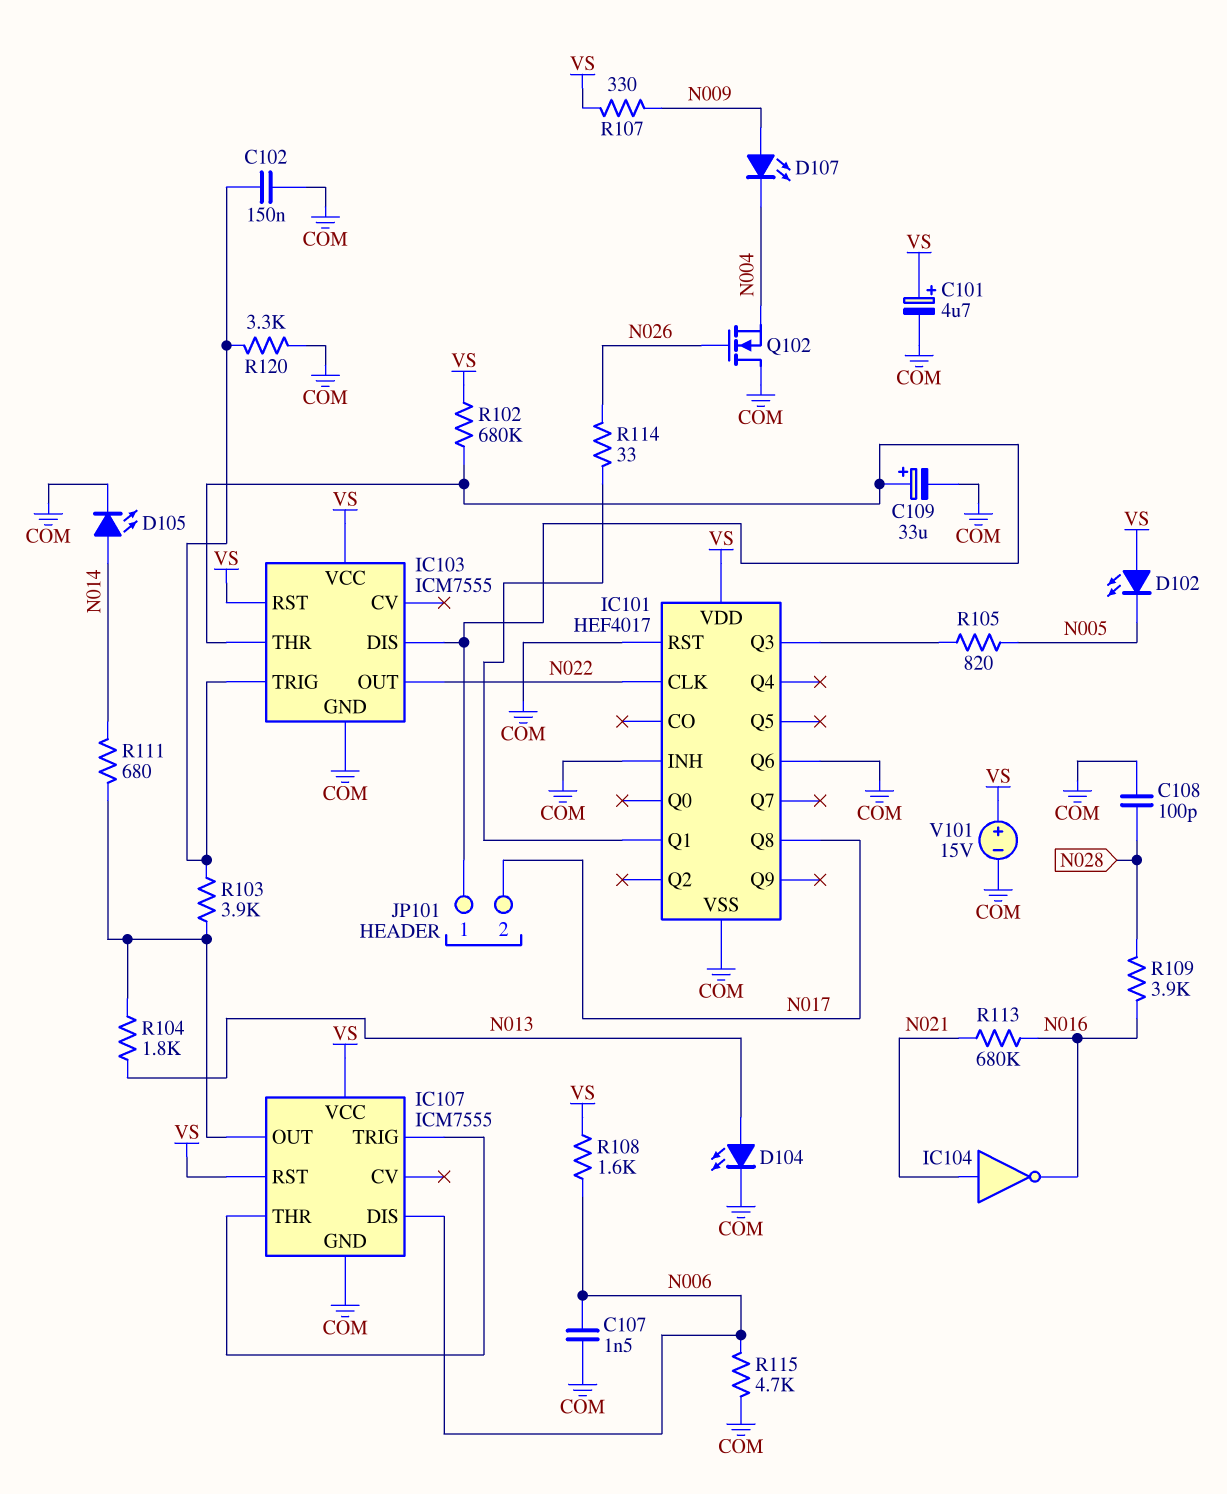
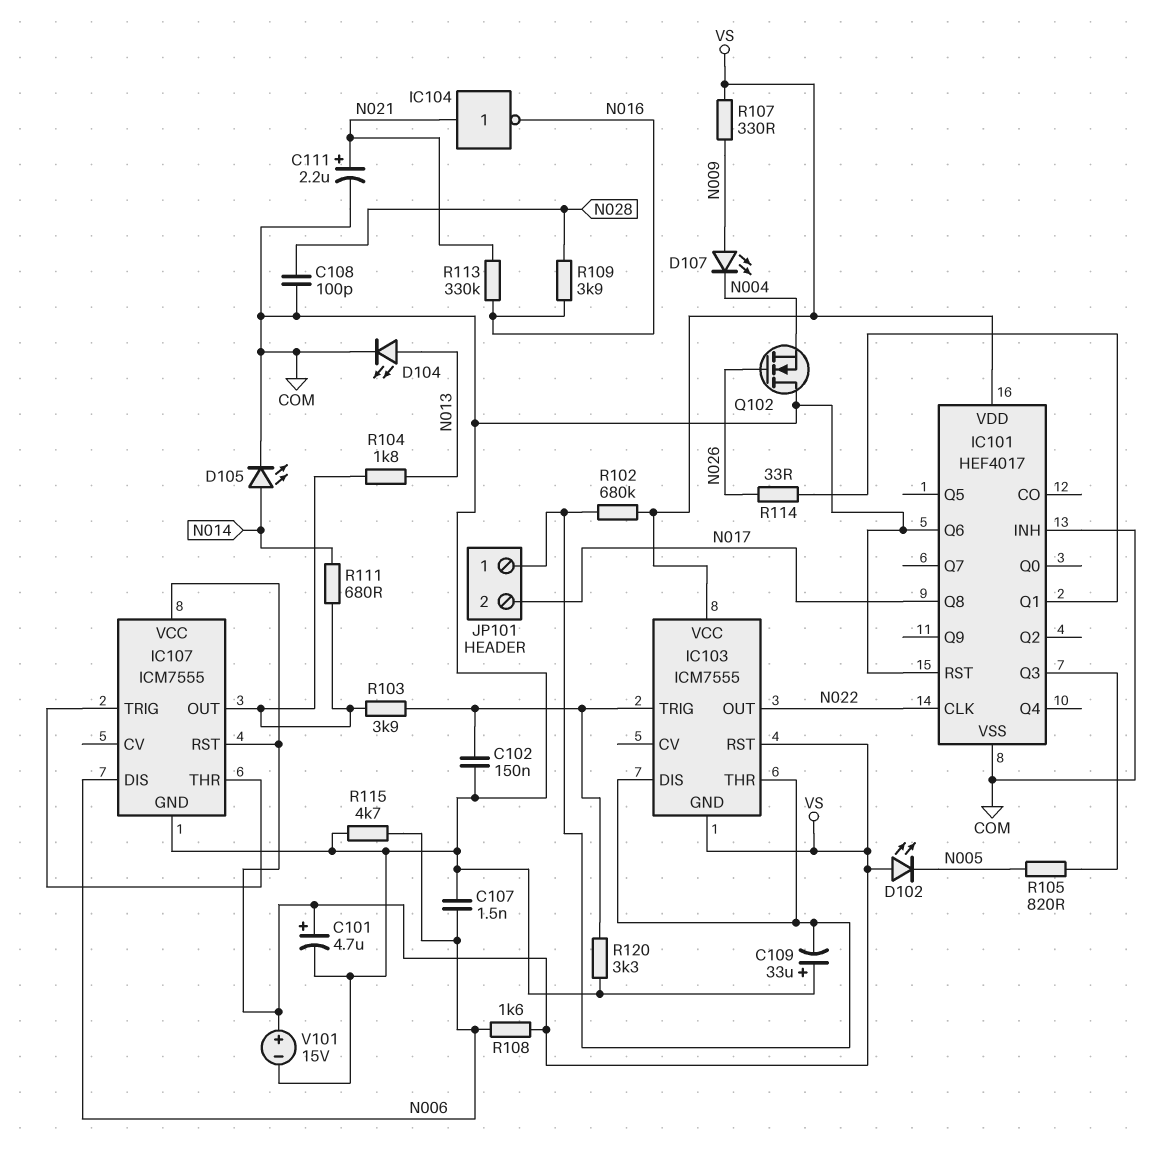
C109: 33uF (plus IC103/DIS, minus COM) -> 33uF (plus COM, minus IC103/DIS)
C111: none -> 2.2uF (plus N021, minus COM)
IC103 pin GND: COM -> VS
R113: 680k (N016, N021) -> 330k (N016, N021)

